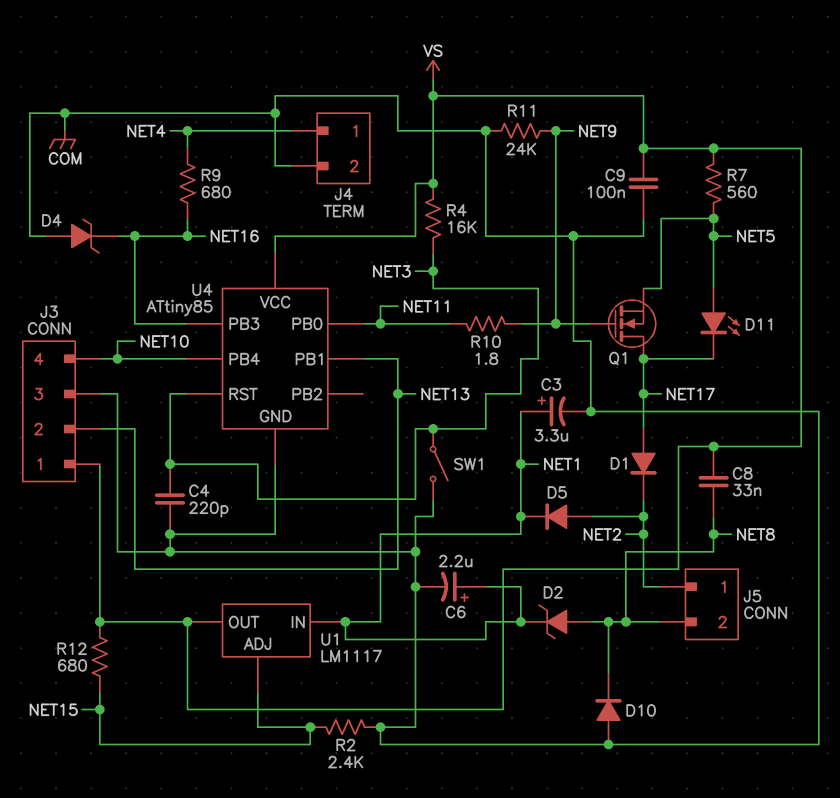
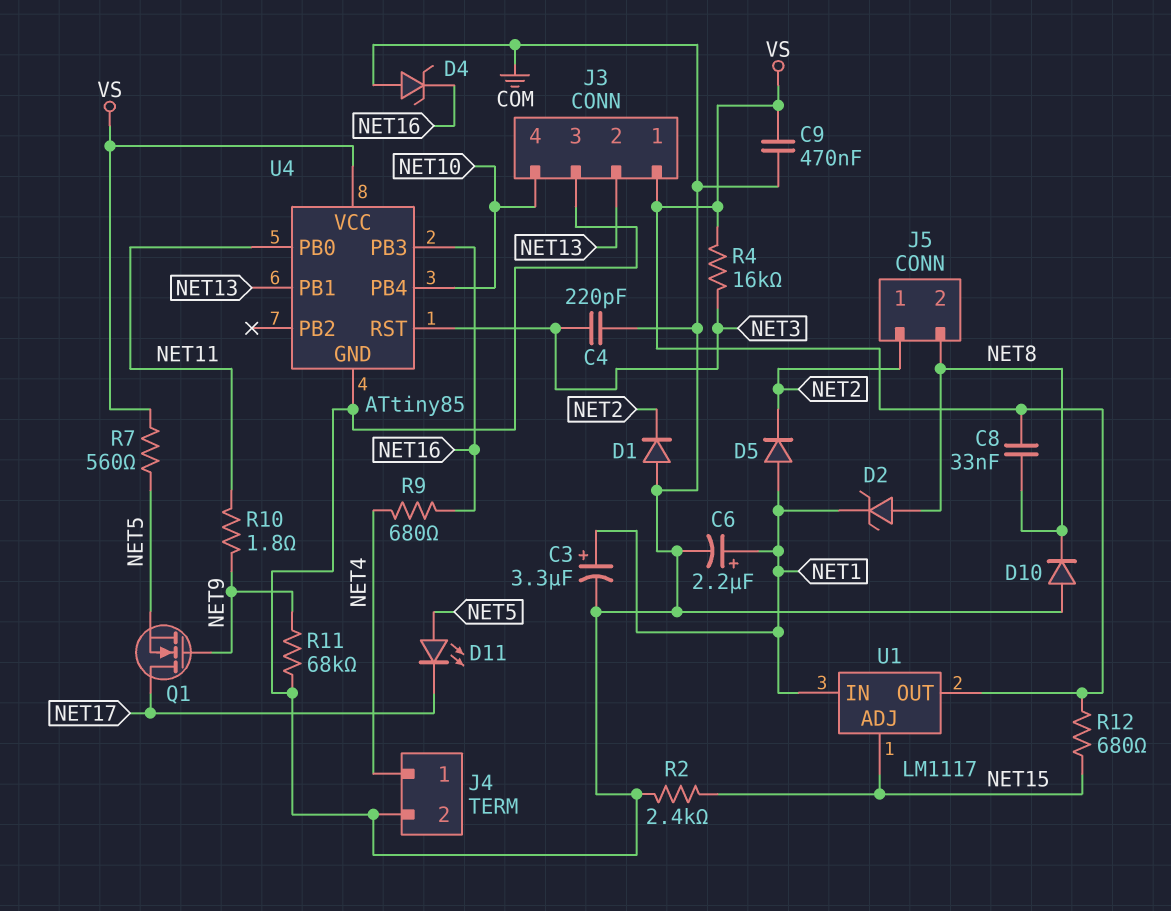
C9: 100nF (COM, VS) -> 470nF (COM, VS)
D1: diode (A NET17, K NET2) -> diode (A COM, K NET2)
D5: diode (A NET2, K NET1) -> diode (A NET1, K NET2)
R11: 24k (COM, NET9) -> 68k (COM, NET9)
SW1: switch (COM, NET3) -> none

